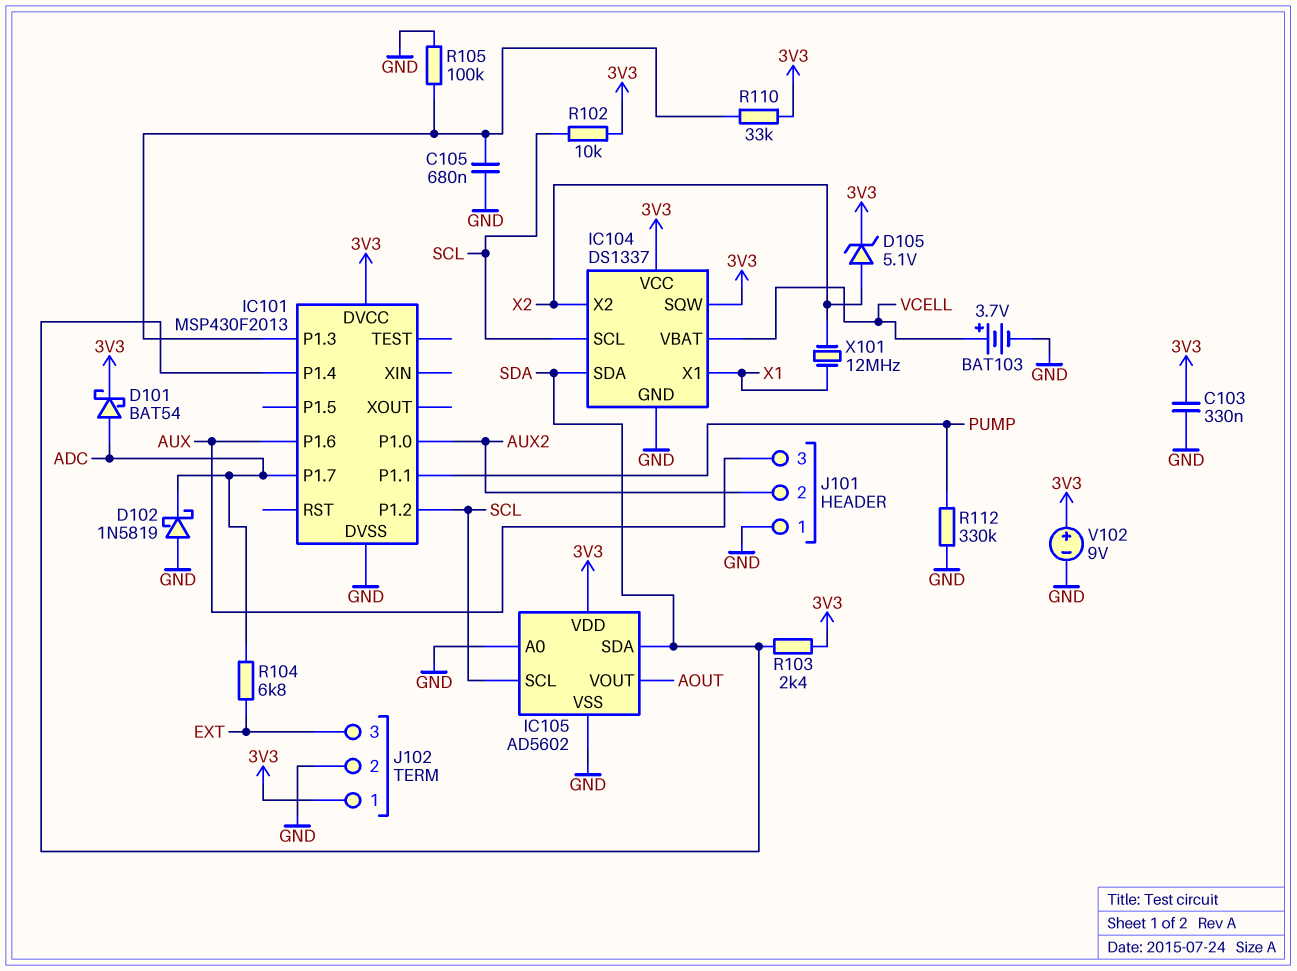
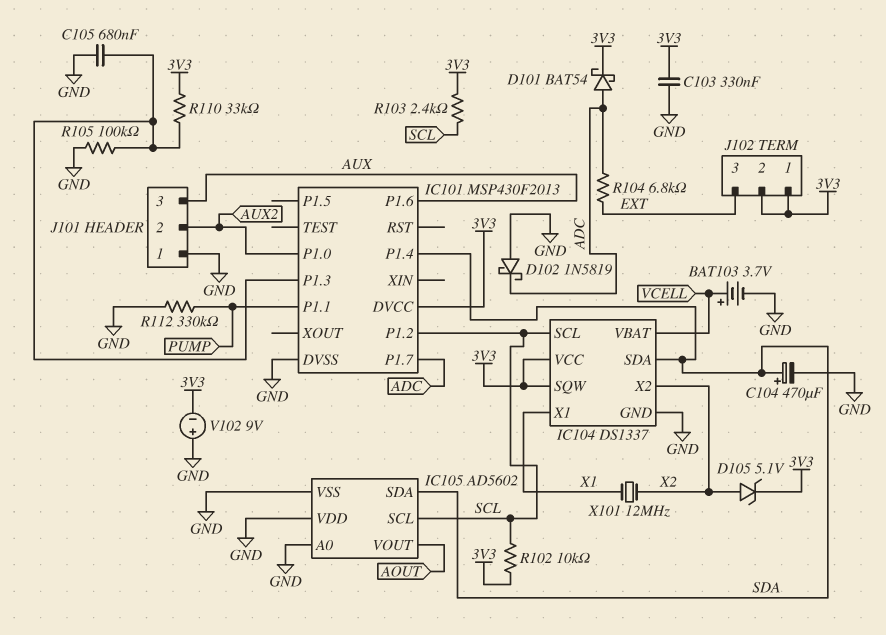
C104: none -> 470uF (plus SDA, minus GND)
IC105 pin VDD: 3V3 -> GND
J102 pin 2: GND -> 3V3
R103: 2.4k (3V3, SDA) -> 2.4k (3V3, SCL)
V102: 9V (plus 3V3, minus GND) -> 9V (plus GND, minus 3V3)

